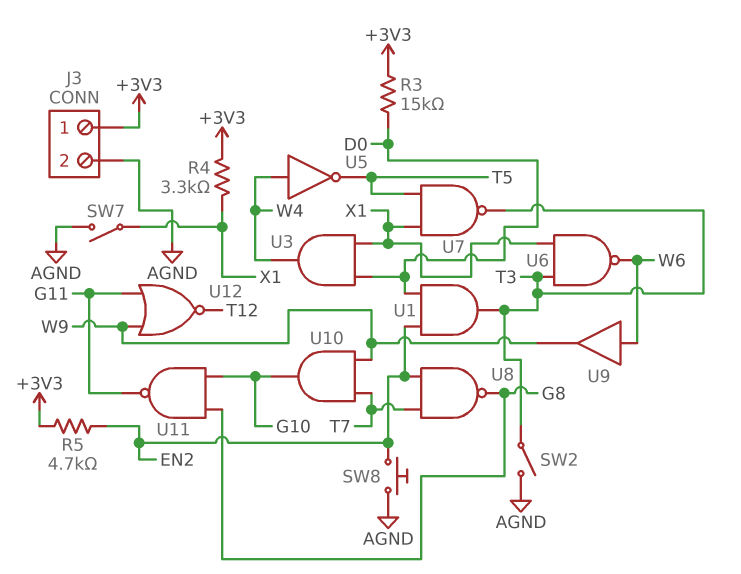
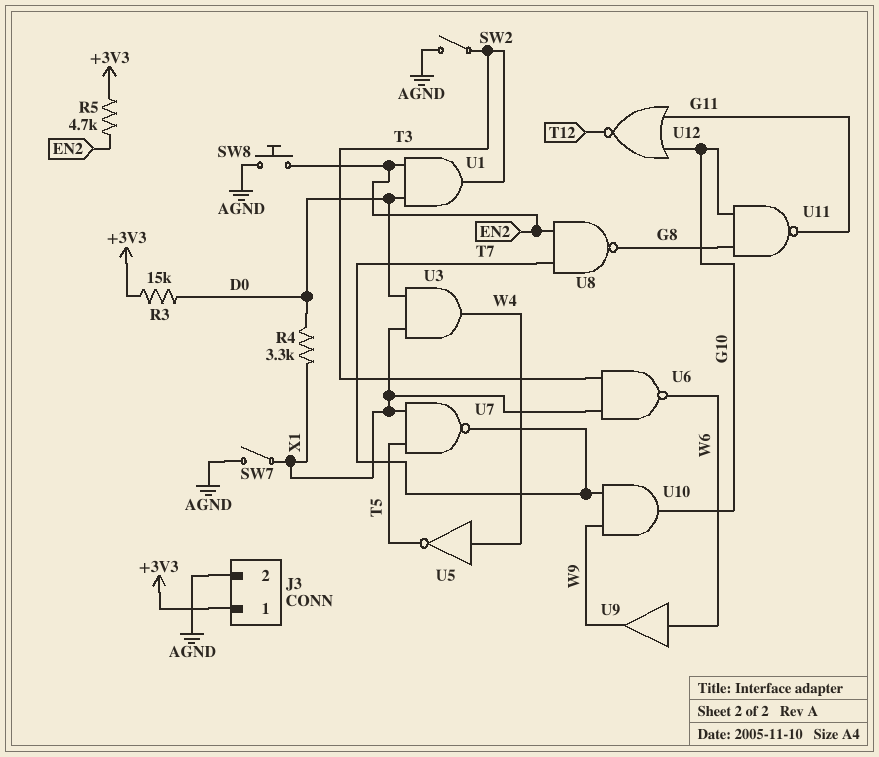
R4: 3.3k (+3V3, X1) -> 3.3k (D0, X1)
U7: NAND (in T5, in X1, out T3) -> NAND (in T5, in X1, out T7)
U12: NOR (in G11, in W9, out T12) -> NOR (in G10, in G11, out T12)

